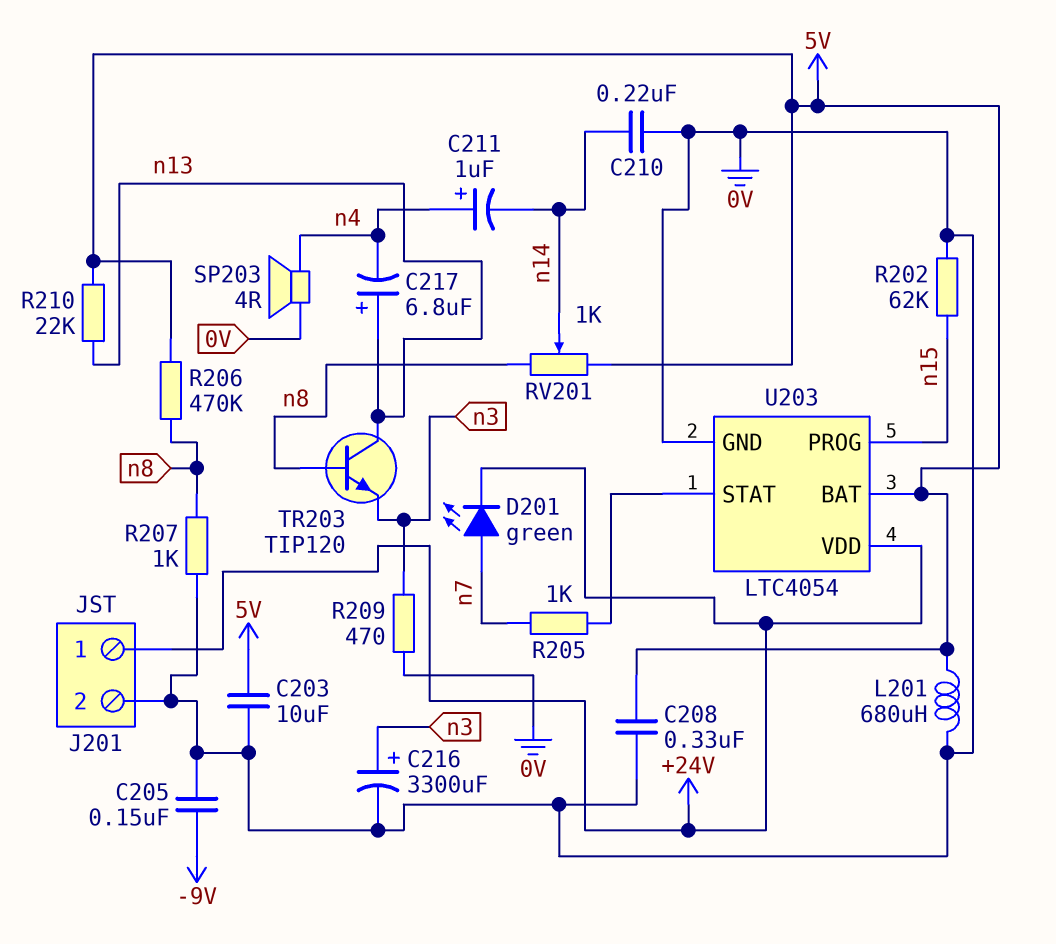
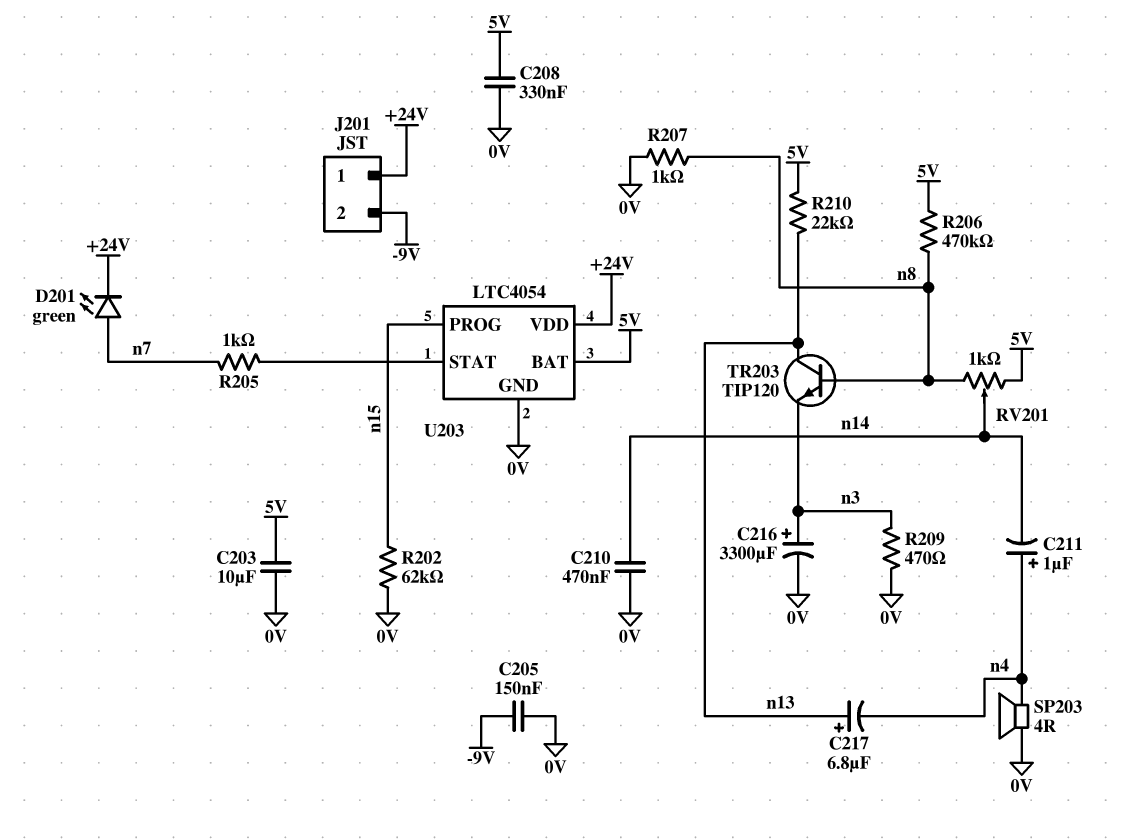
C210: 220nF (0V, n14) -> 470nF (0V, n14)
J201 pin 2: 0V -> -9V
L201: 680uH (0V, 5V) -> none

